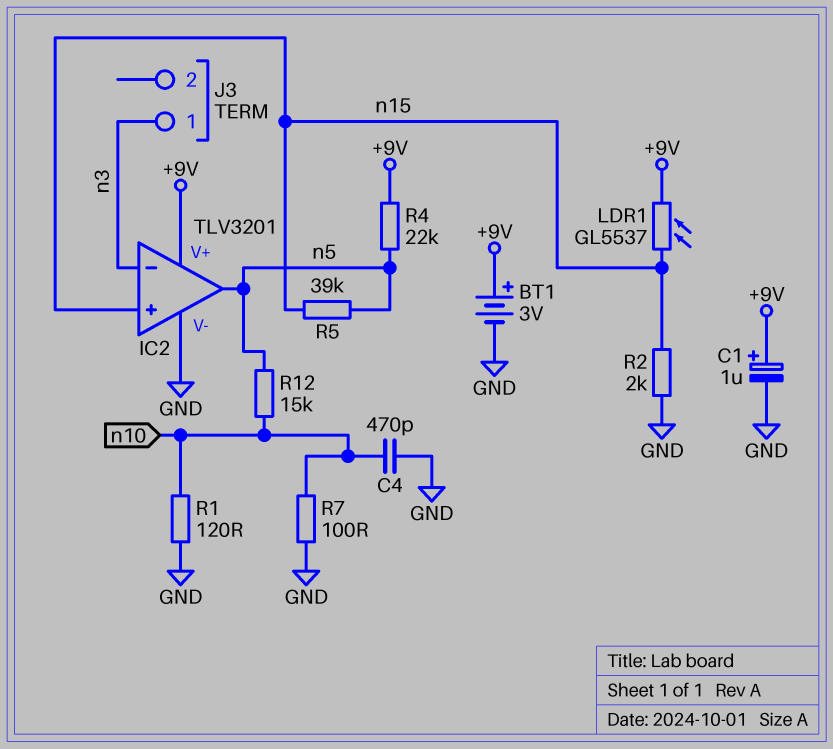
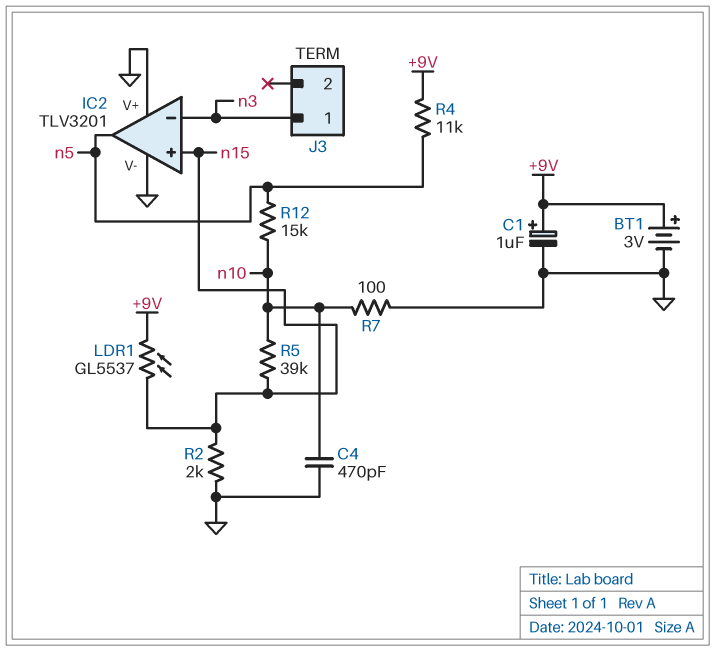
IC2 pin V+: +9V -> GND
R1: 120 (GND, n10) -> none
R4: 22k (+9V, n5) -> 11k (+9V, n5)
R5: 39k (n5, n15) -> 39k (n10, n15)

